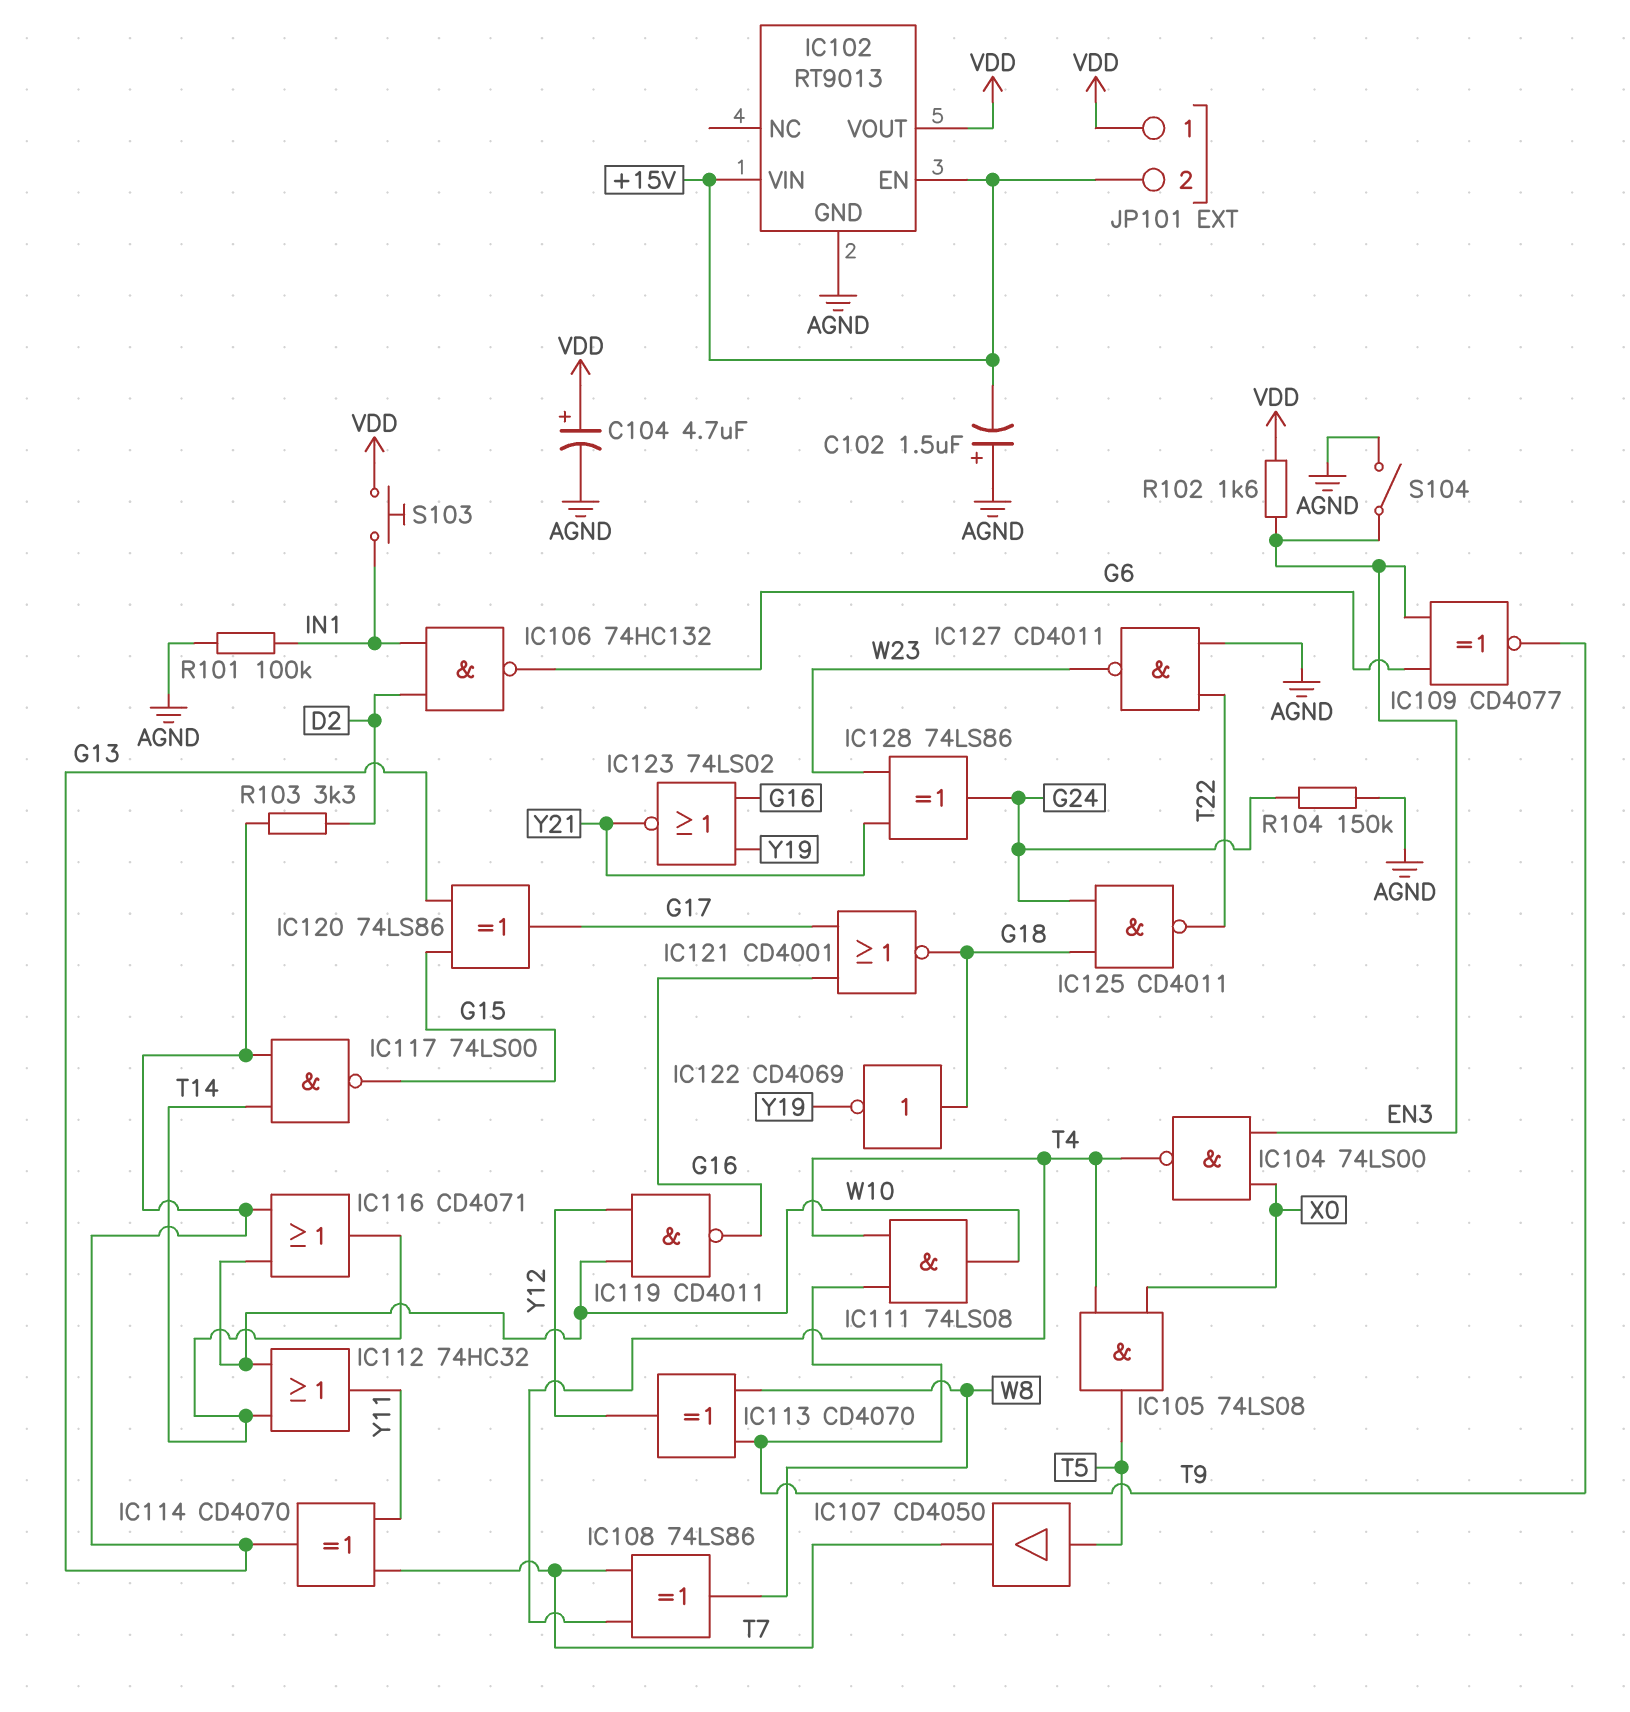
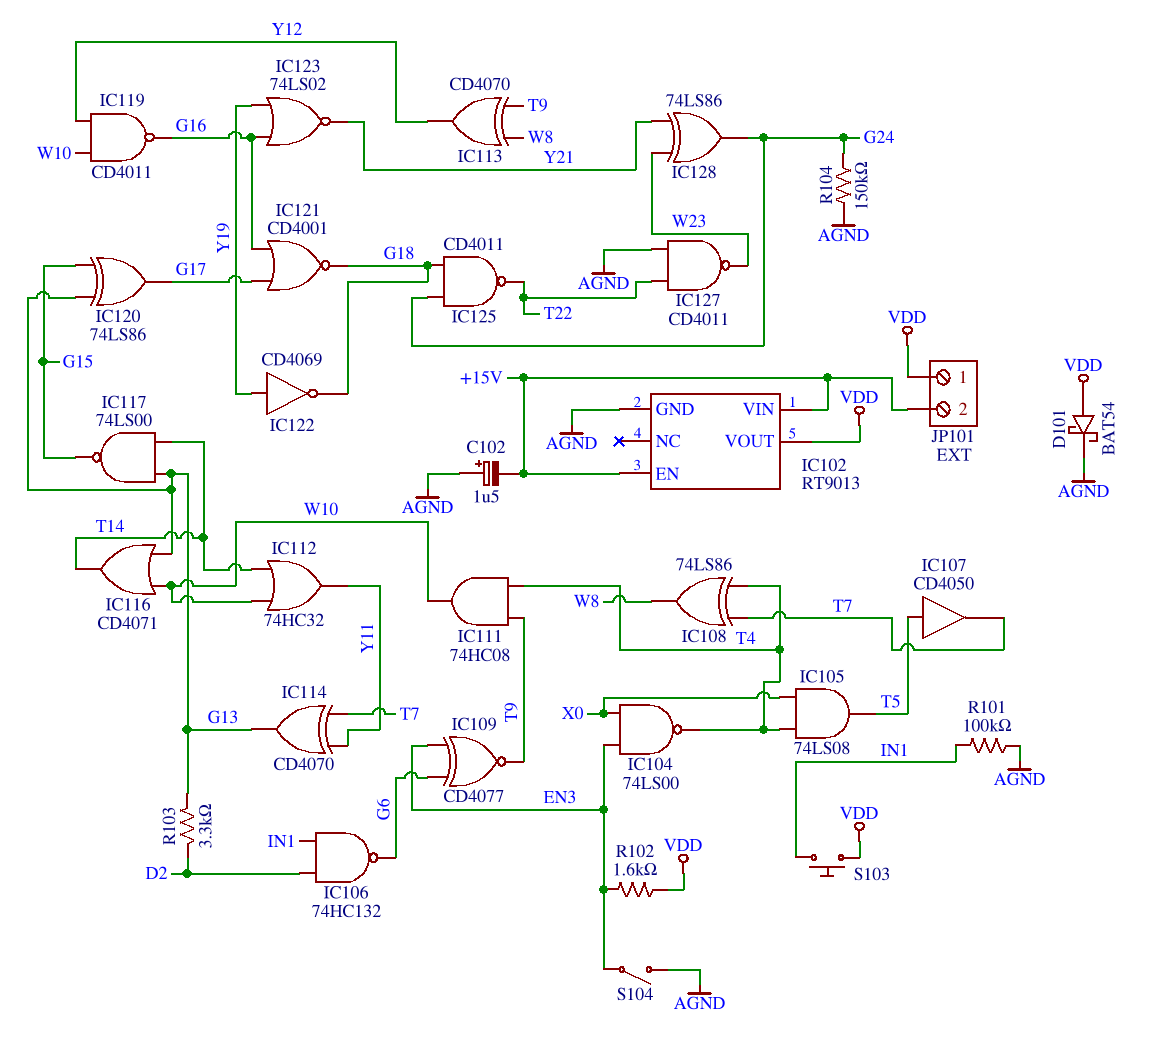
C104: 4.7uF (plus VDD, minus AGND) -> none
D101: none -> schottky BAT54 (A VDD, K AGND)
IC111: AND 74LS08 (in T4, in T9, out W10) -> AND 74HC08 (in T4, in T9, out W10)
IC122: NOT CD4069 (in G18, out Y19) -> NOT CD4069 (in Y19, out G18)

